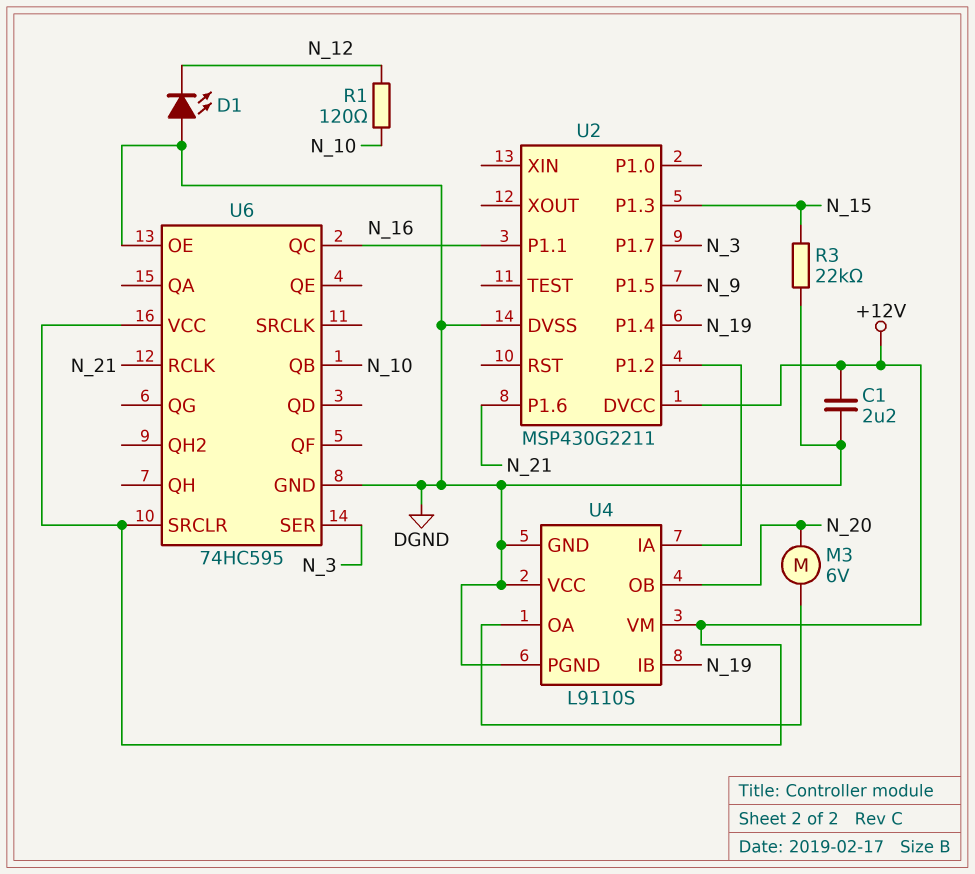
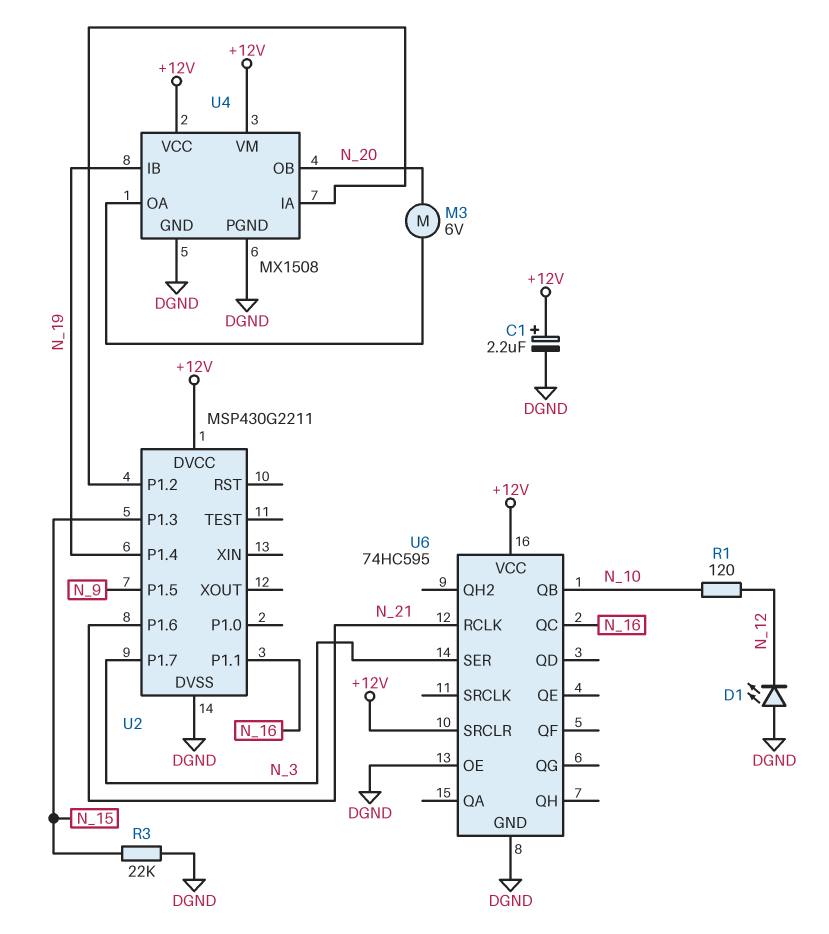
C1: 2.2uF (+12V, DGND) -> 2.2uF (plus +12V, minus DGND)
U4: L9110S -> MX1508
U4 pin VCC: DGND -> +12V

